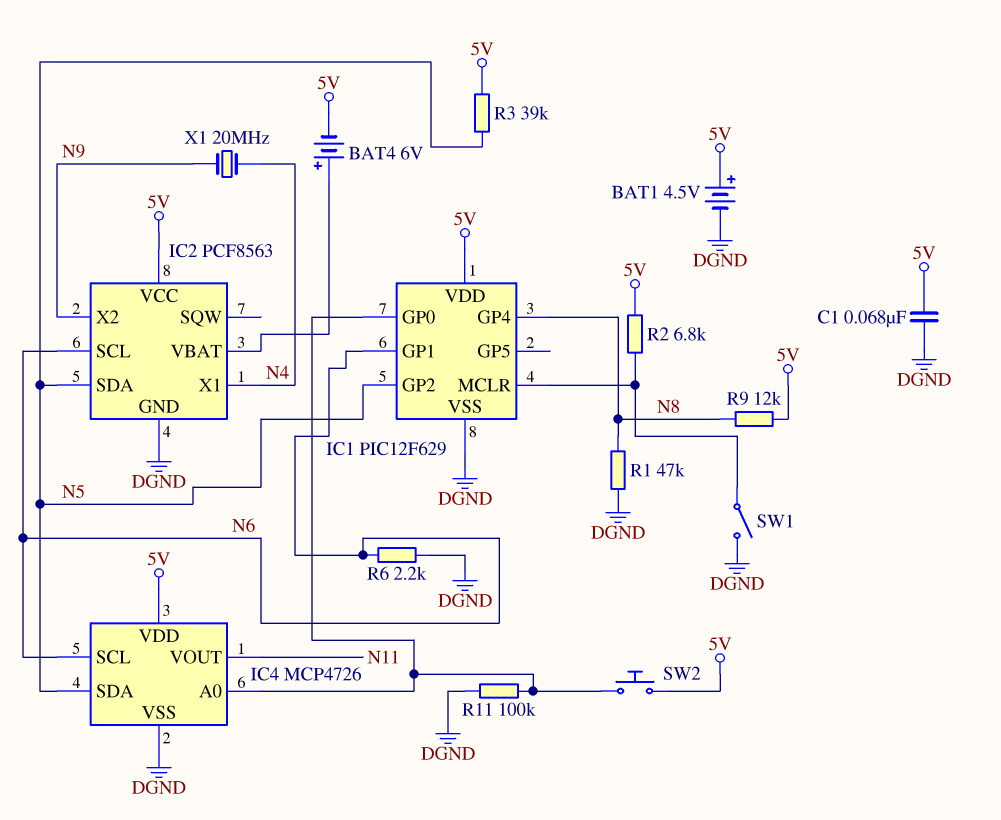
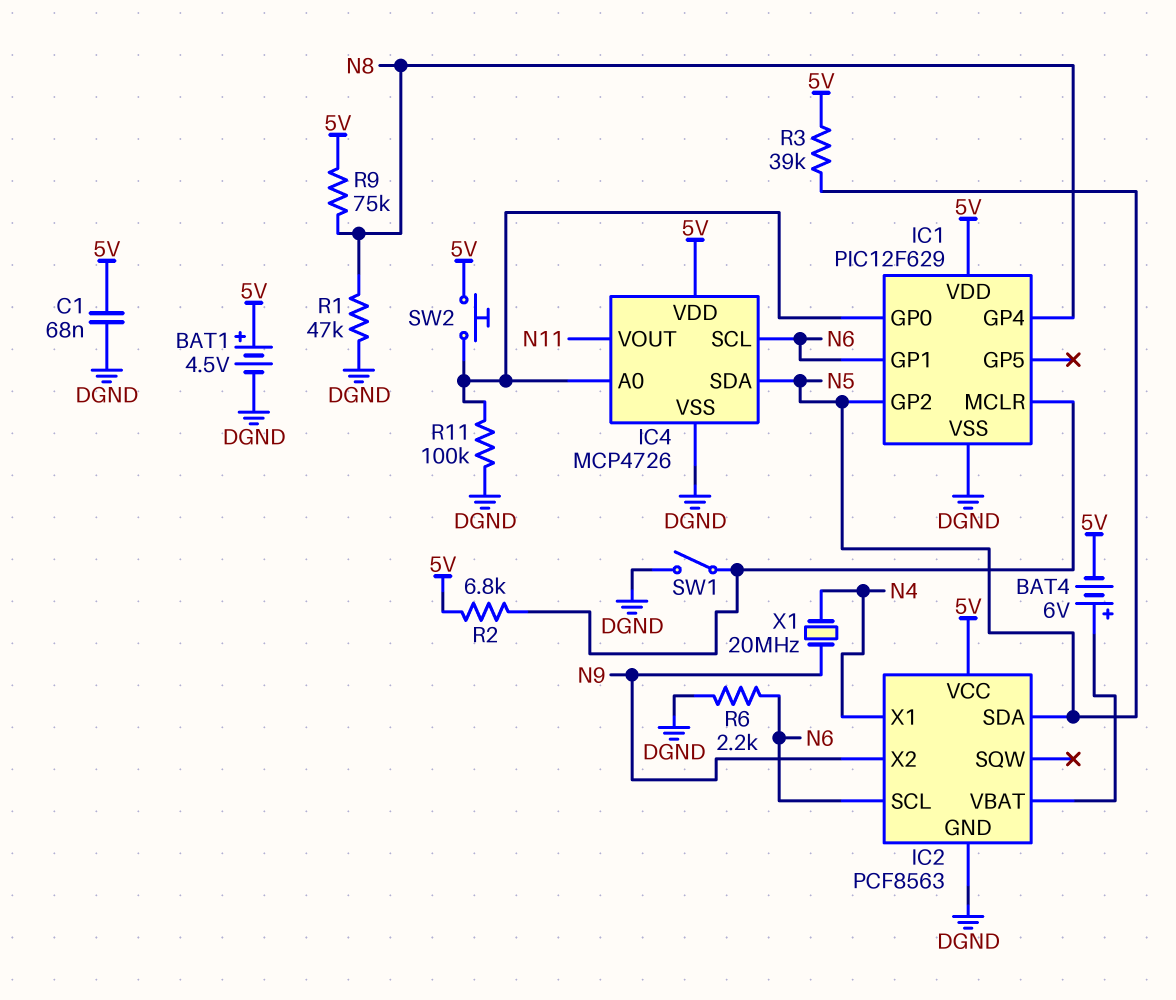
R9: 12k (5V, N8) -> 75k (5V, N8)

